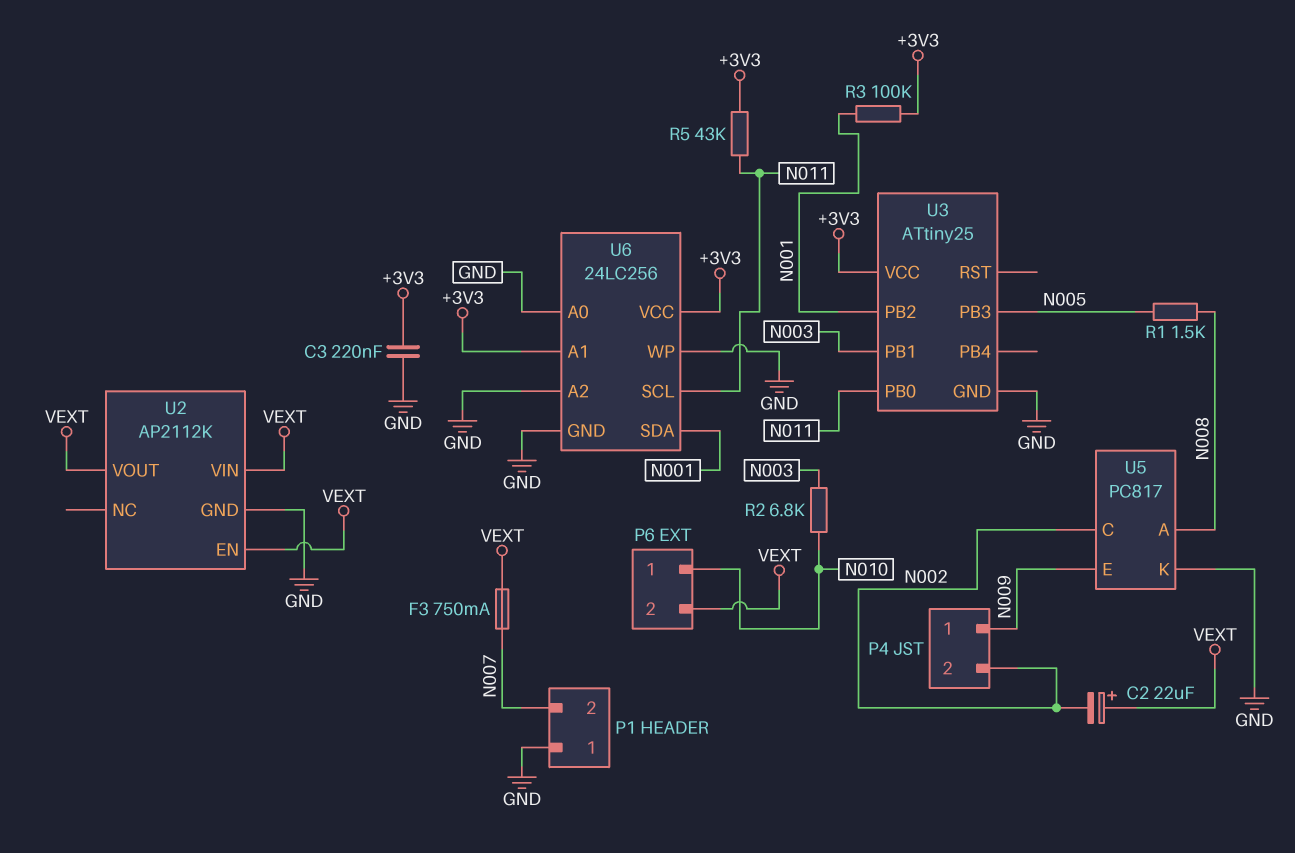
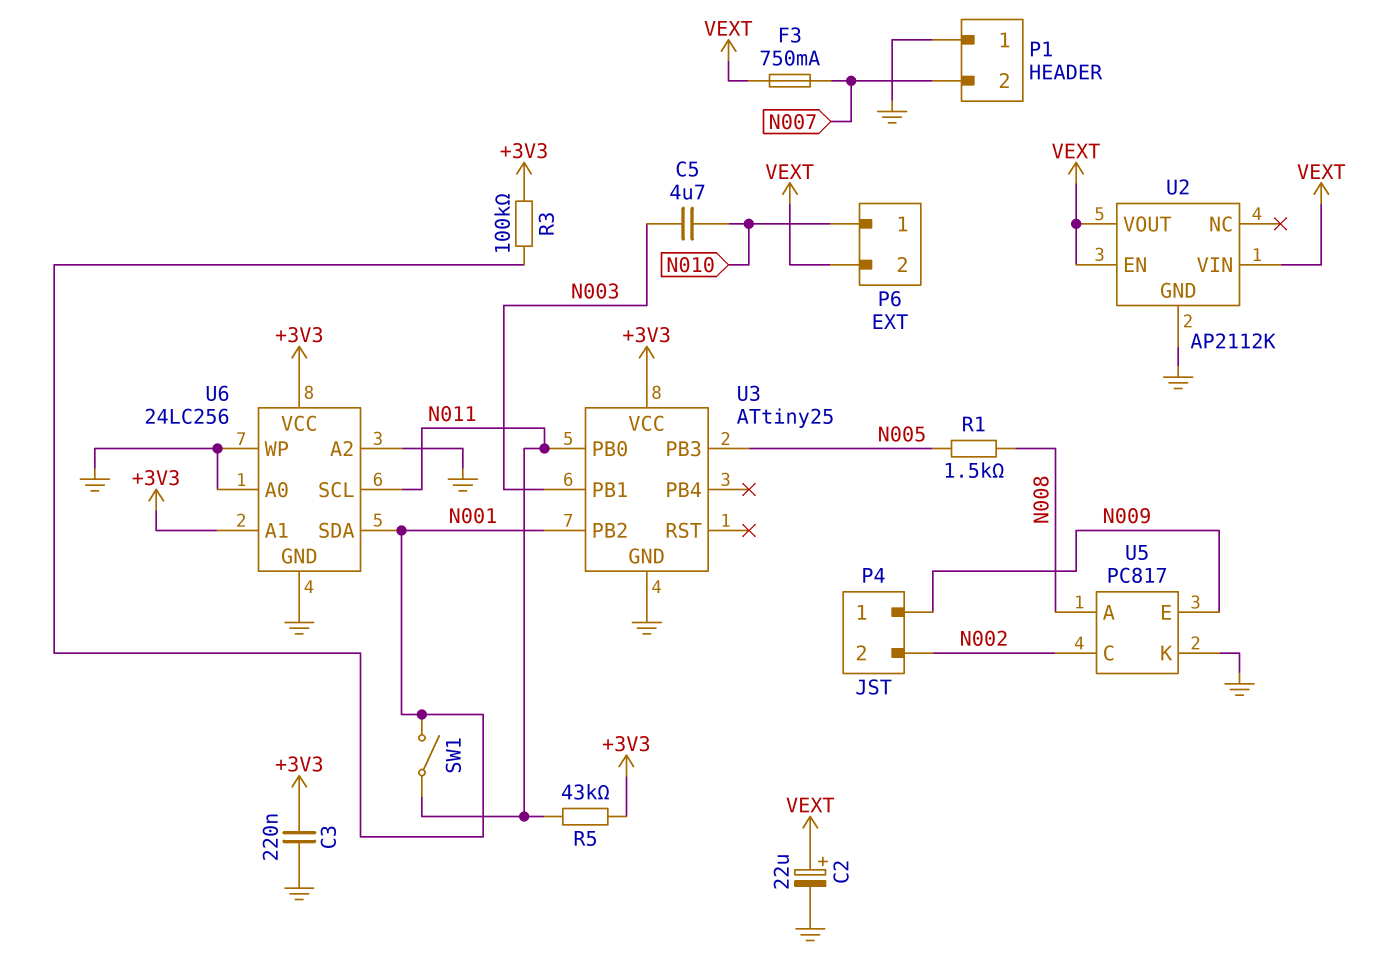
C2: 22uF (plus VEXT, minus N002) -> 22uF (plus VEXT, minus GND)
C5: none -> 4.7uF (N003, N010)
R2: 6.8k (N003, N010) -> none
SW1: none -> switch (N001, N011)

